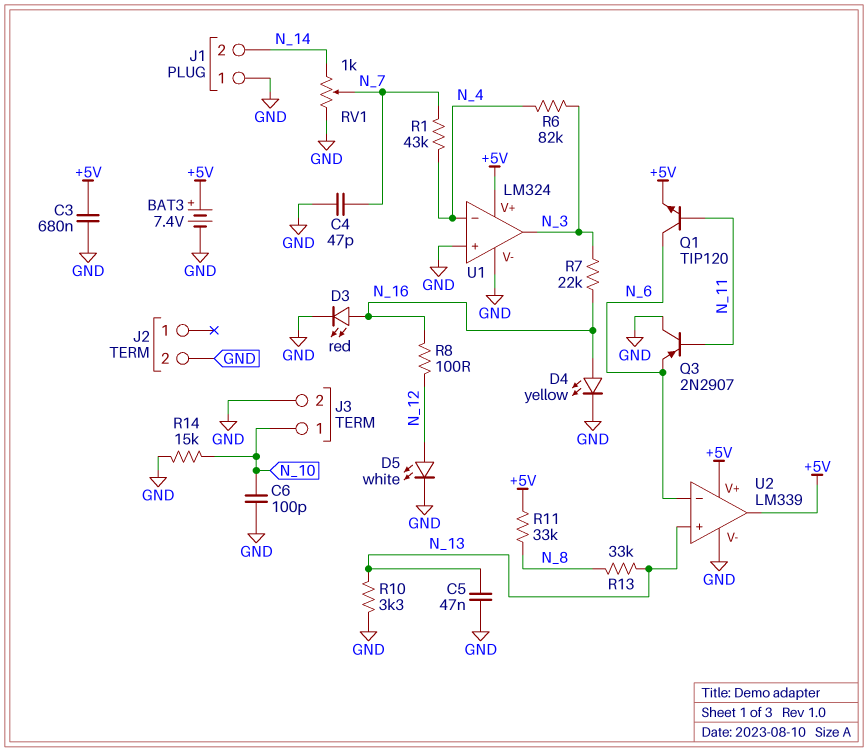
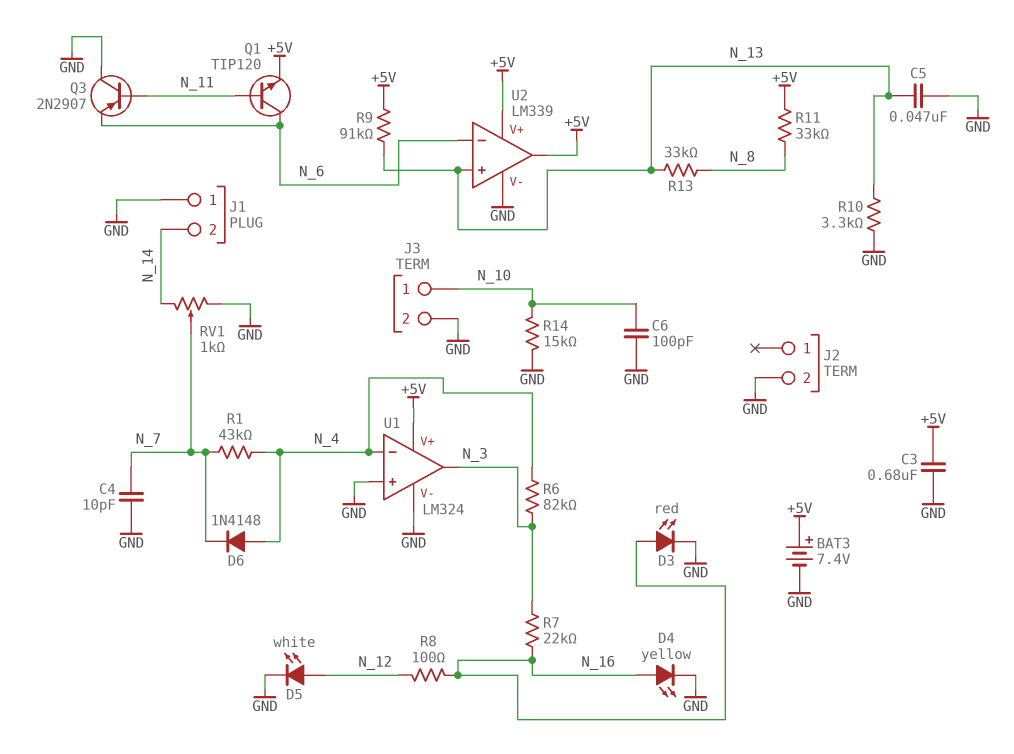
C4: 47pF (GND, N_7) -> 10pF (GND, N_7)
D6: none -> diode 1N4148 (A N_4, K N_7)
R9: none -> 91k (+5V, N_13)

